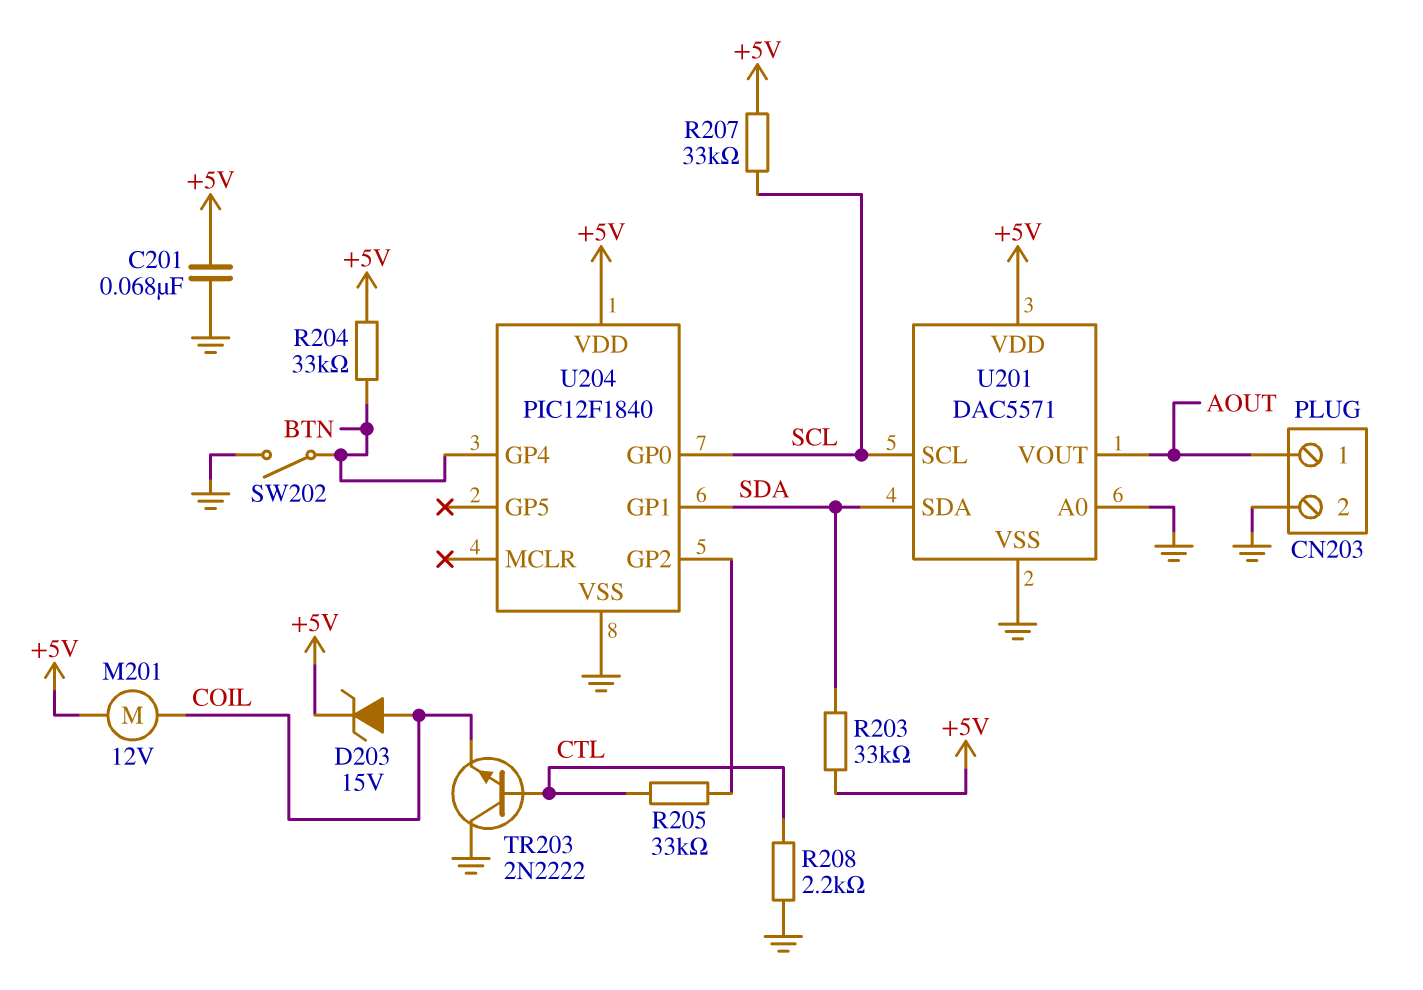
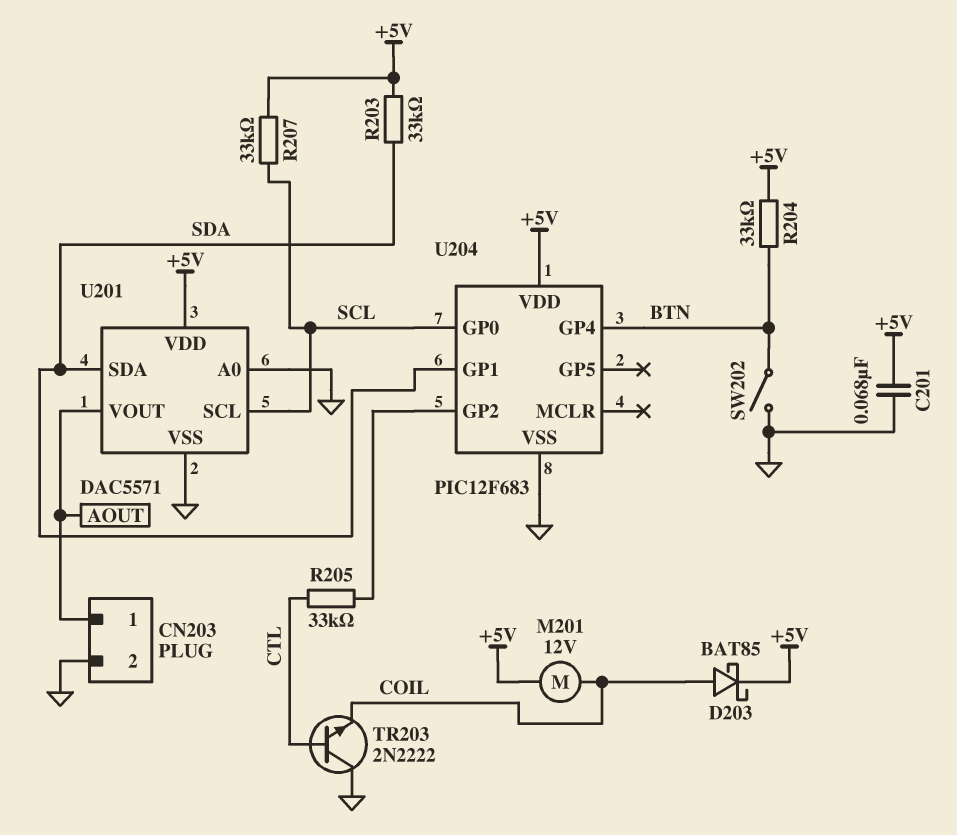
D203: zener 15V (A COIL, K +5V) -> schottky BAT85 (A COIL, K +5V)
R208: 2.2k (CTL, GND) -> none
U204: PIC12F1840 -> PIC12F683

